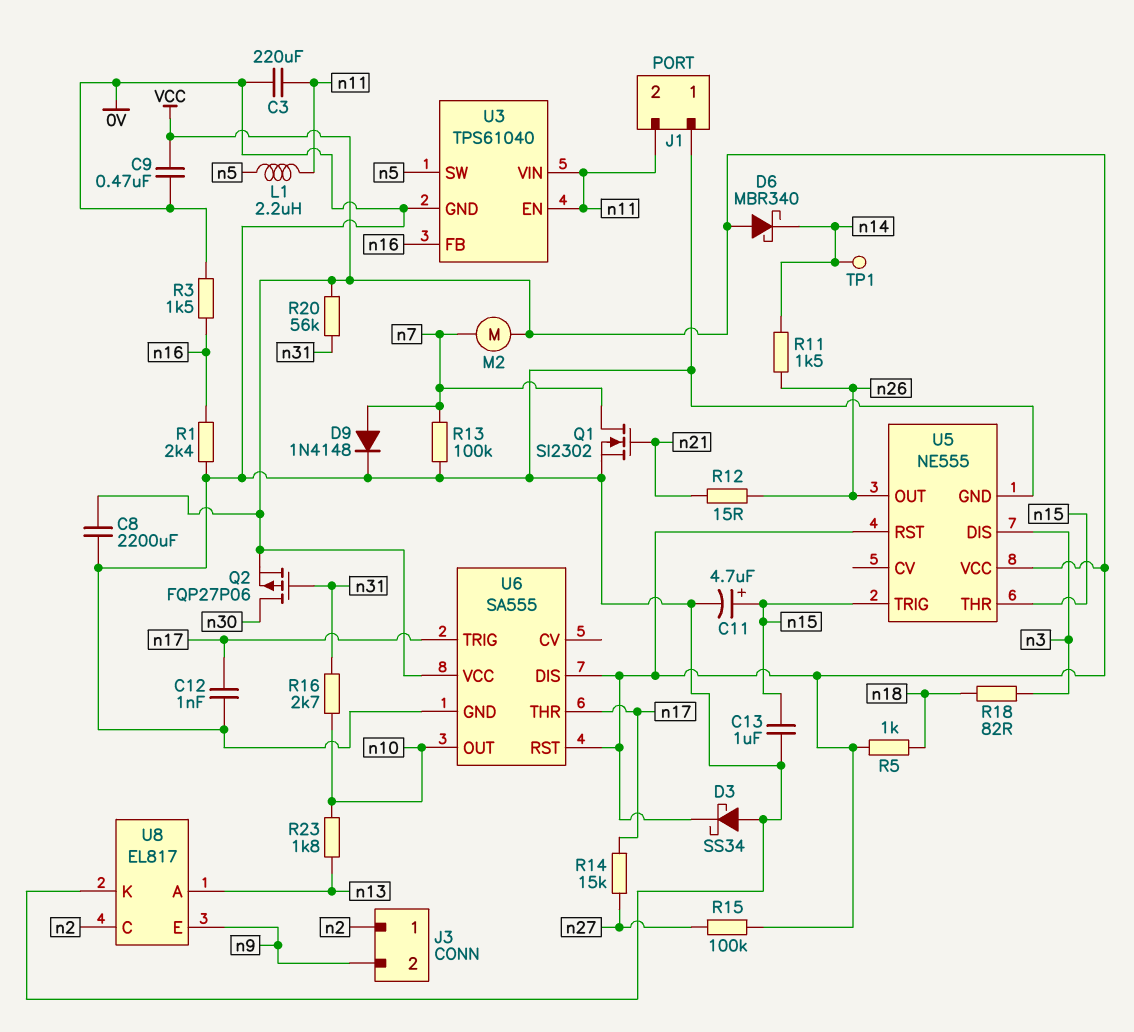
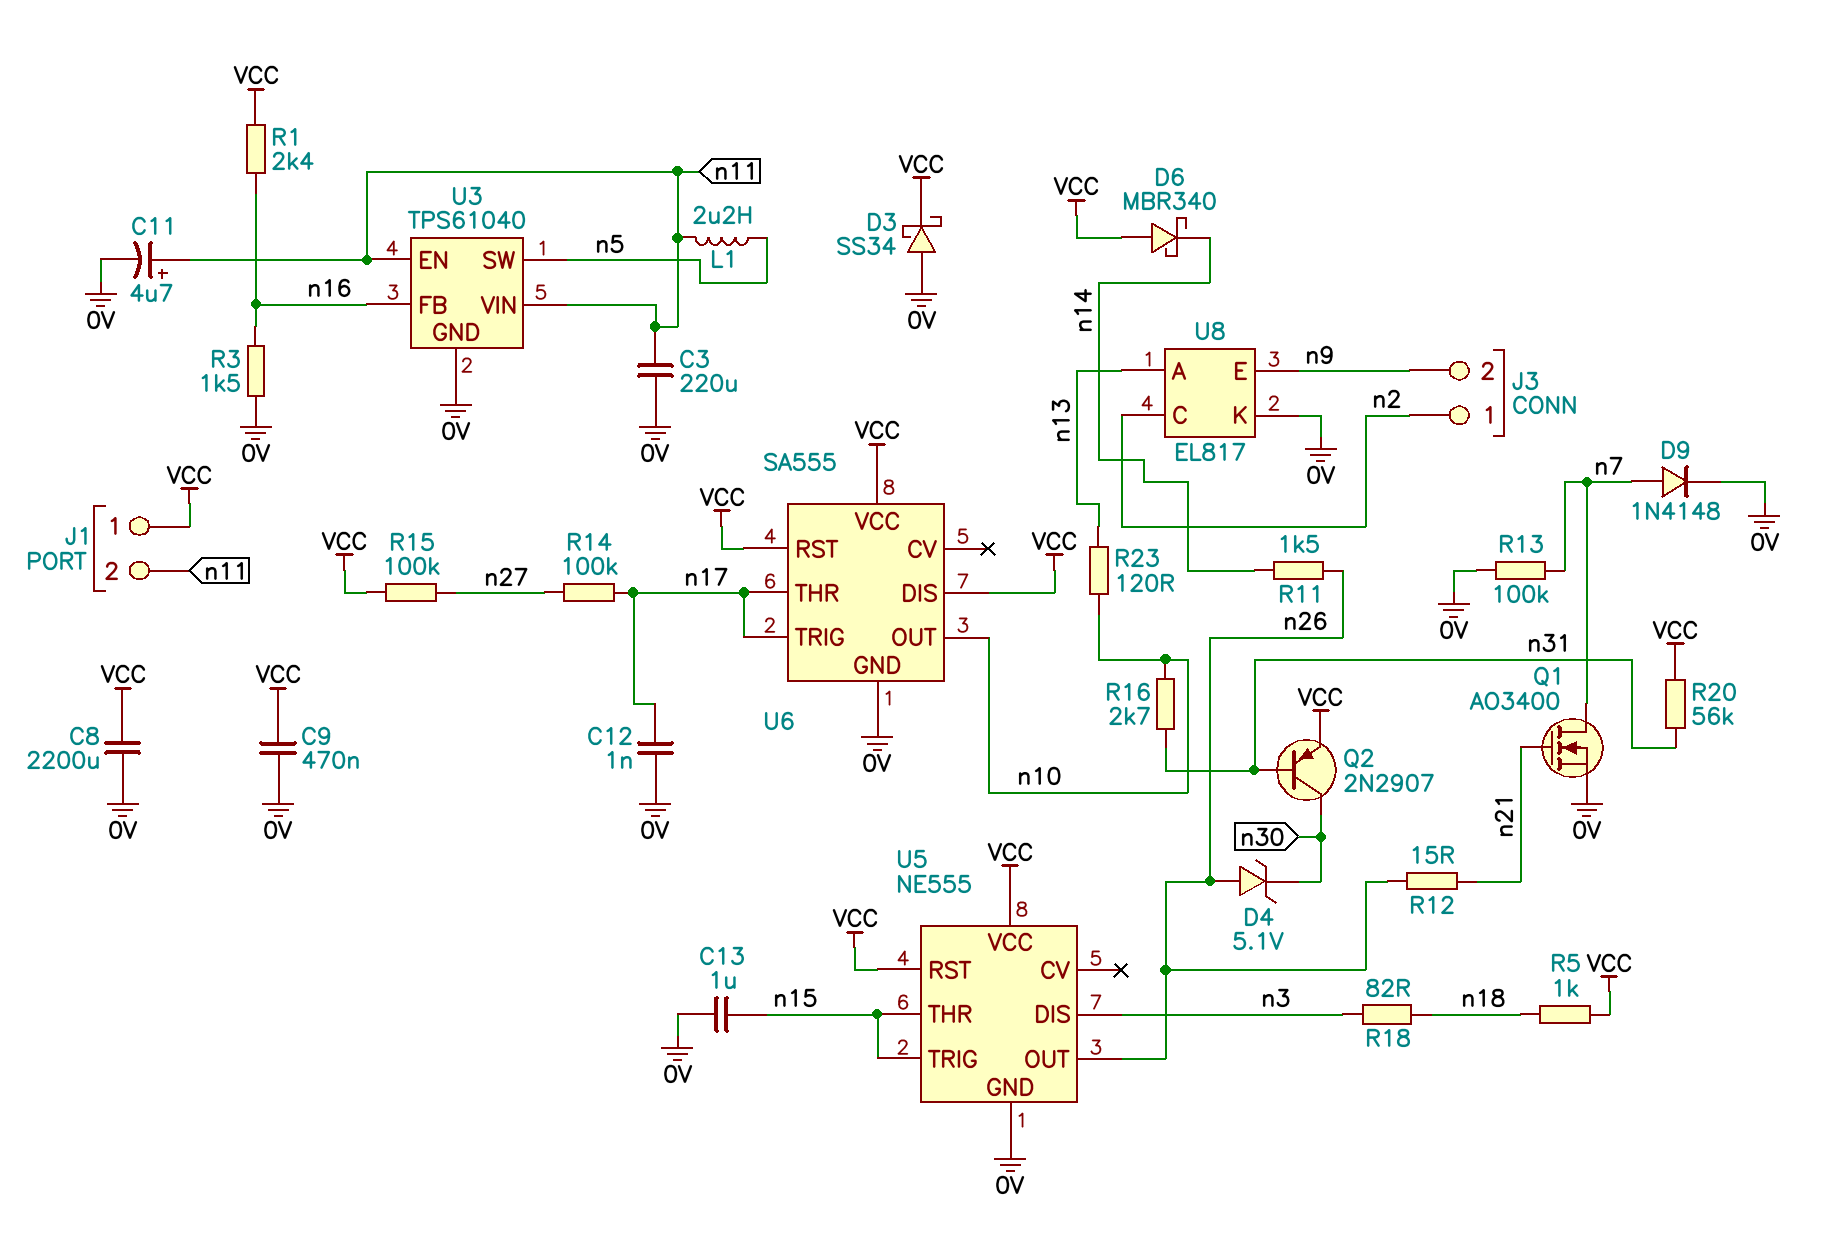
C11: 4.7uF (plus n15, minus 0V) -> 4.7uF (plus n11, minus 0V)
D4: none -> zener 5.1V (A n26, K n30)
J1 pin 1: 0V -> VCC
M2: motor (VCC, n7) -> none
Q1: NMOS SI2302 (G n21, D n7, S 0V) -> NMOS AO3400 (G n21, D n7, S 0V)
Q2: PMOS FQP27P06 (G n31, D n30, S VCC) -> PNP 2N2907 (B n31, C n30, E VCC)
R1: 2.4k (0V, n16) -> 2.4k (VCC, n16)
R14: 15k (n17, n27) -> 100k (n17, n27)
R23: 1.8k (n10, n13) -> 120 (n10, n13)
TP1: test point (n14) -> none

